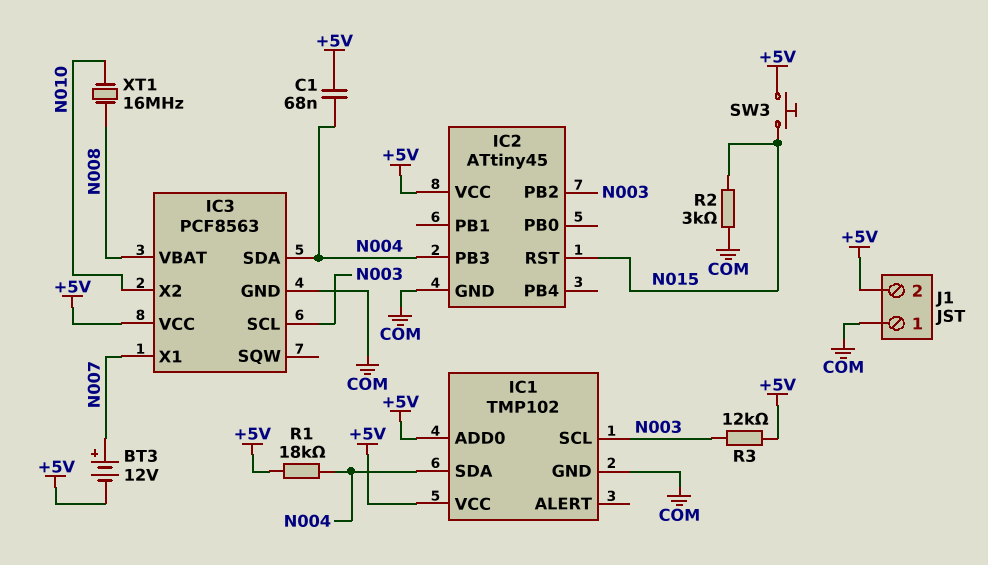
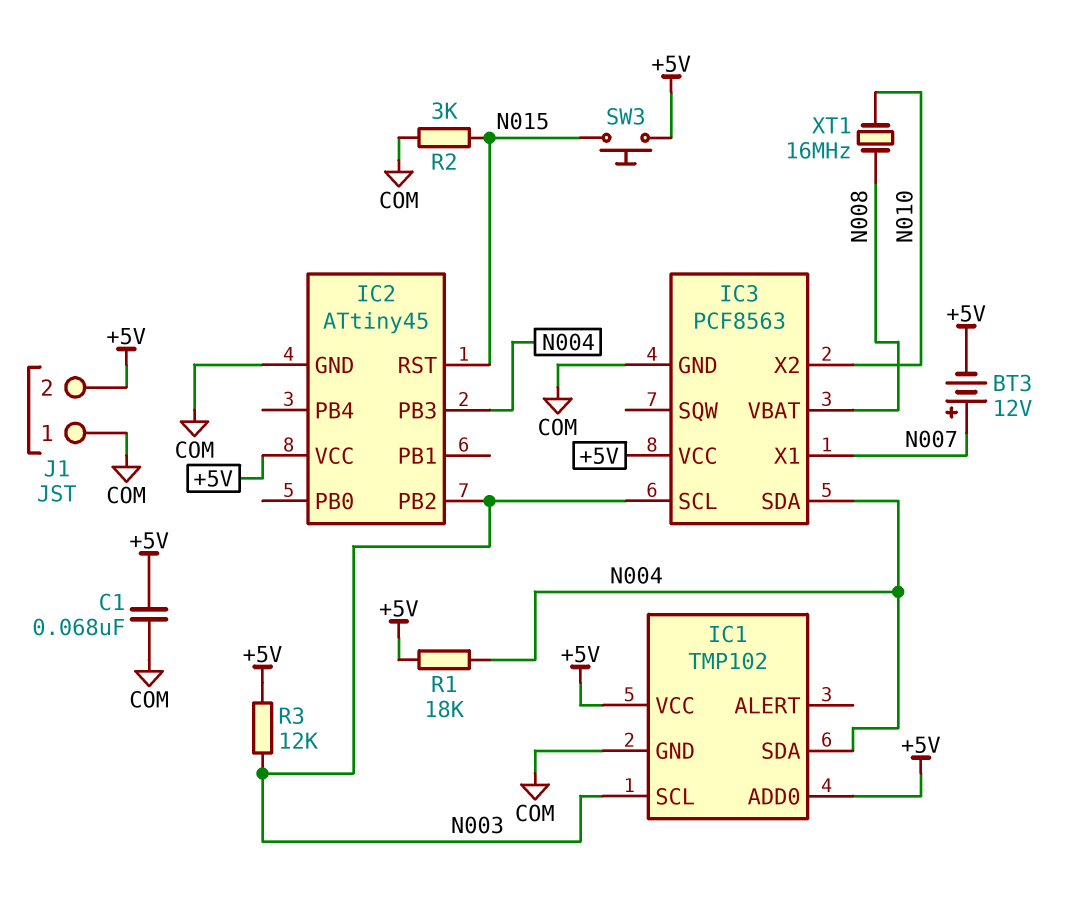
C1: 68nF (+5V, N004) -> 68nF (+5V, COM)

